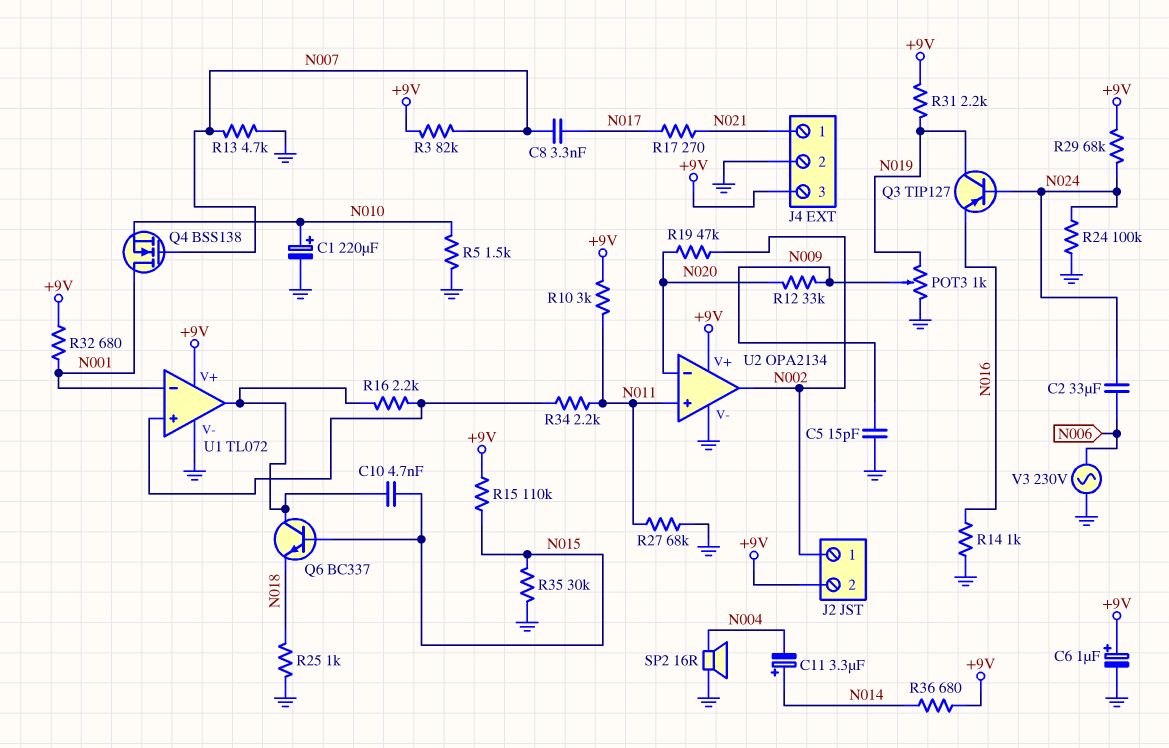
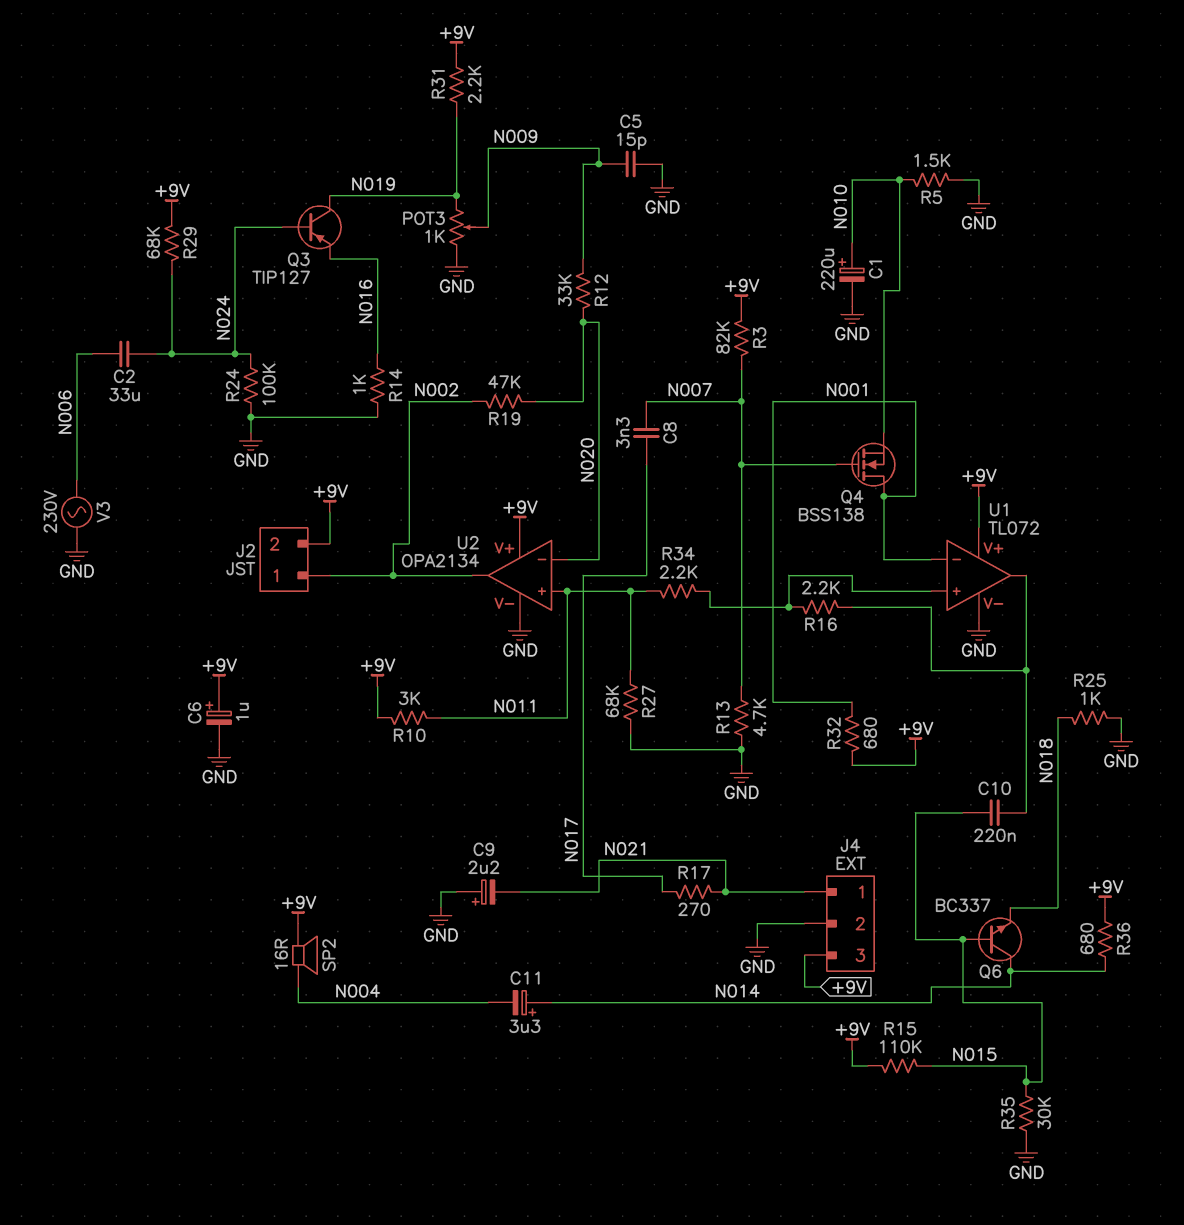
C9: none -> 2.2uF (plus GND, minus N021)
C10: 4.7nF (N015, U1/out) -> 220nF (N015, U1/out)
Q6: NPN BC337 (B N015, C U1/out, E N018) -> NPN BC337 (B N015, C N014, E N018)
SP2: speaker 16R (GND, N004) -> speaker 16R (+9V, N004)

